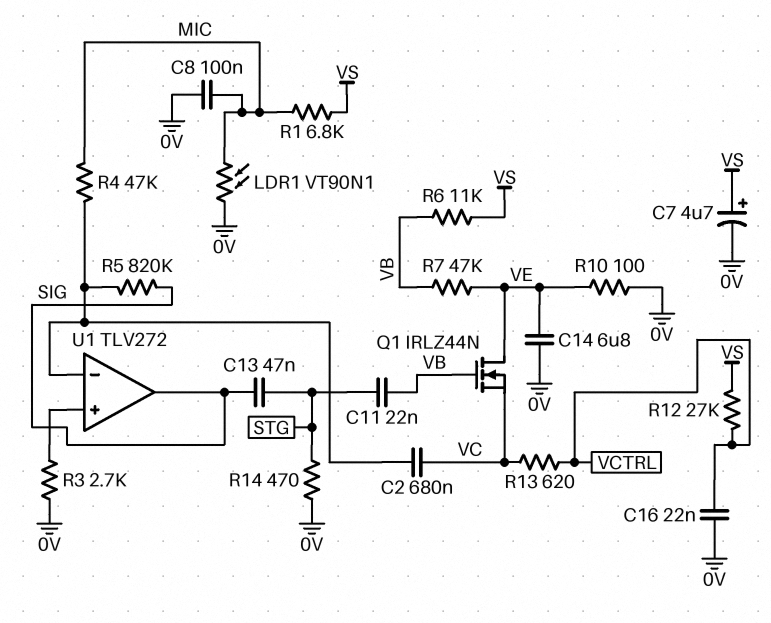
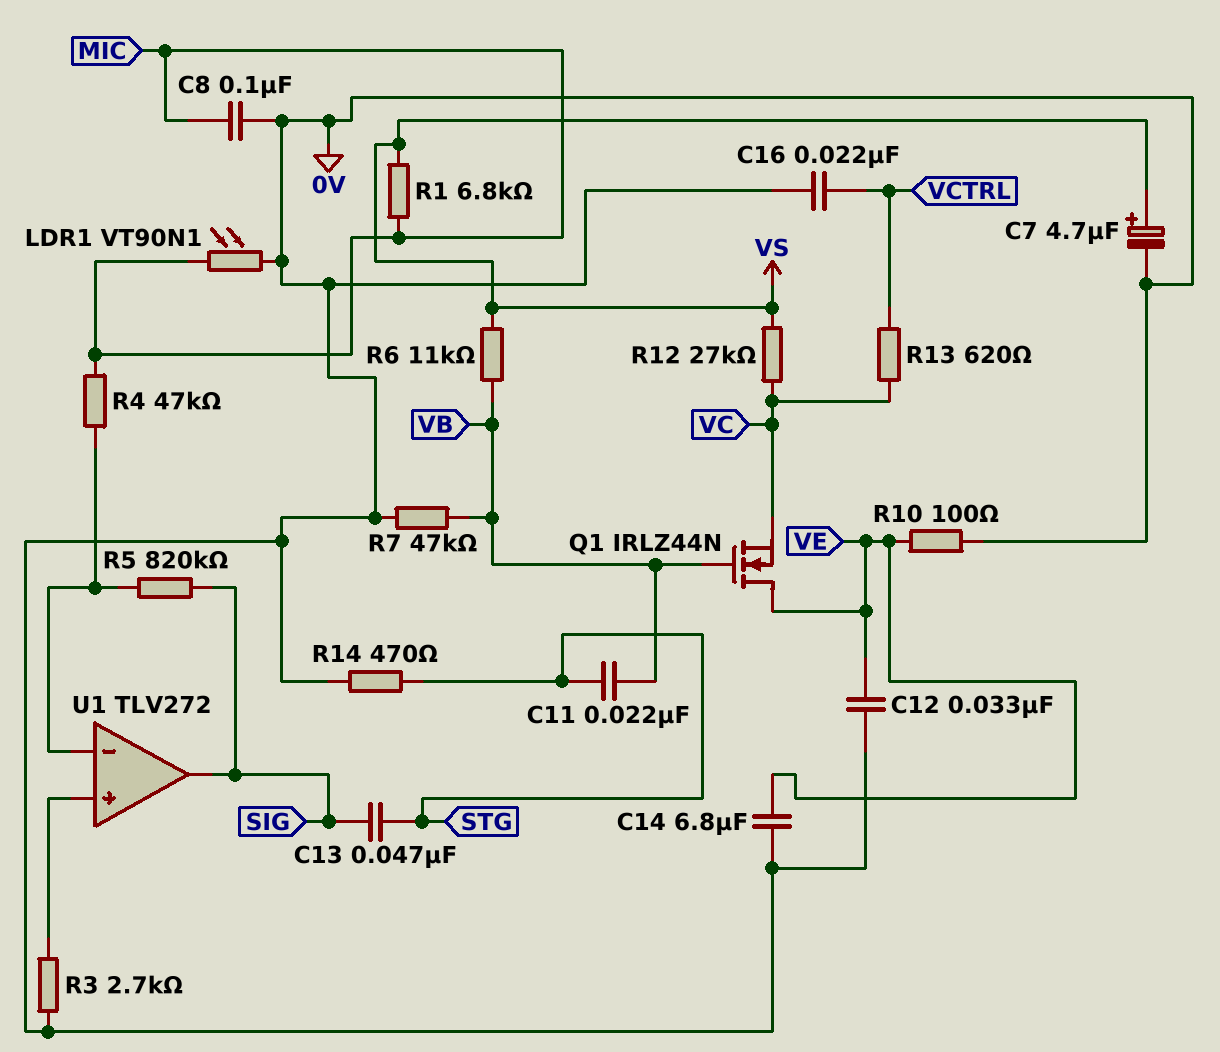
C2: 680nF (U1/in-, VC) -> none
C12: none -> 33nF (0V, VE)
R7: 47k (VB, VE) -> 47k (0V, VB)
R12: 27k (VCTRL, VS) -> 27k (VC, VS)

